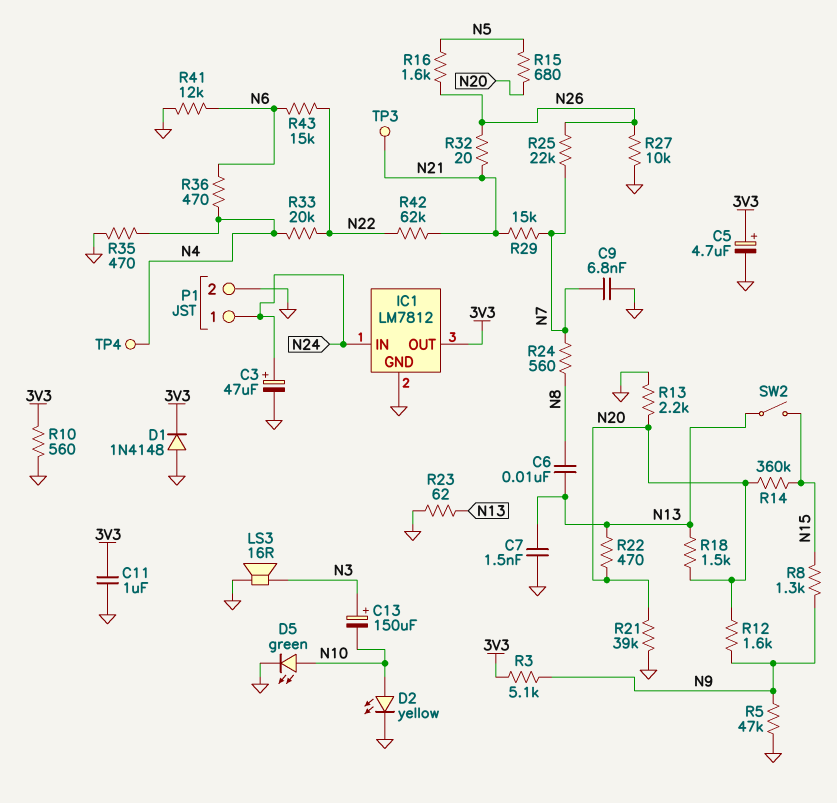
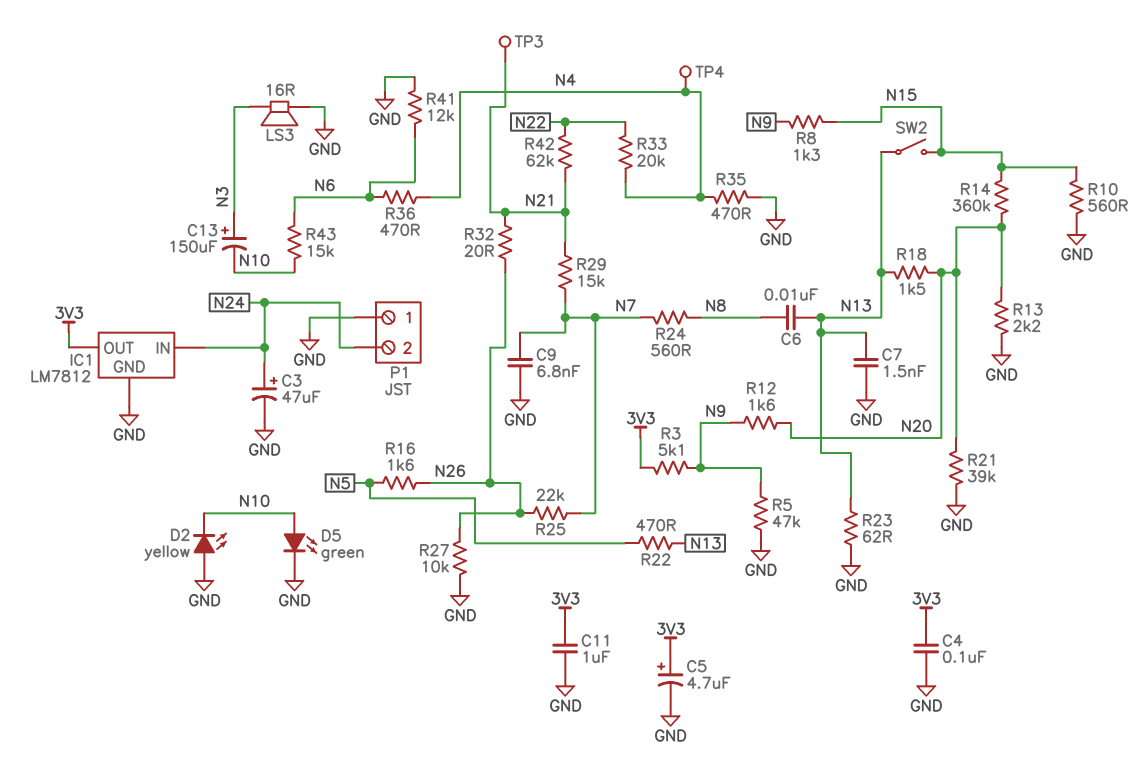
C4: none -> 100nF (3V3, GND)
D1: diode 1N4148 (A GND, K 3V3) -> none
D2: LED yellow (A N10, K GND) -> LED yellow (A GND, K N10)
P1 pin 1: N24 -> GND
P1 pin 2: GND -> N24
R10: 560 (3V3, GND) -> 560 (GND, N15)
R15: 680 (N5, N20) -> none
R22: 470 (N13, N20) -> 470 (N5, N13)
R43: 15k (N6, N22) -> 15k (N6, N10)

